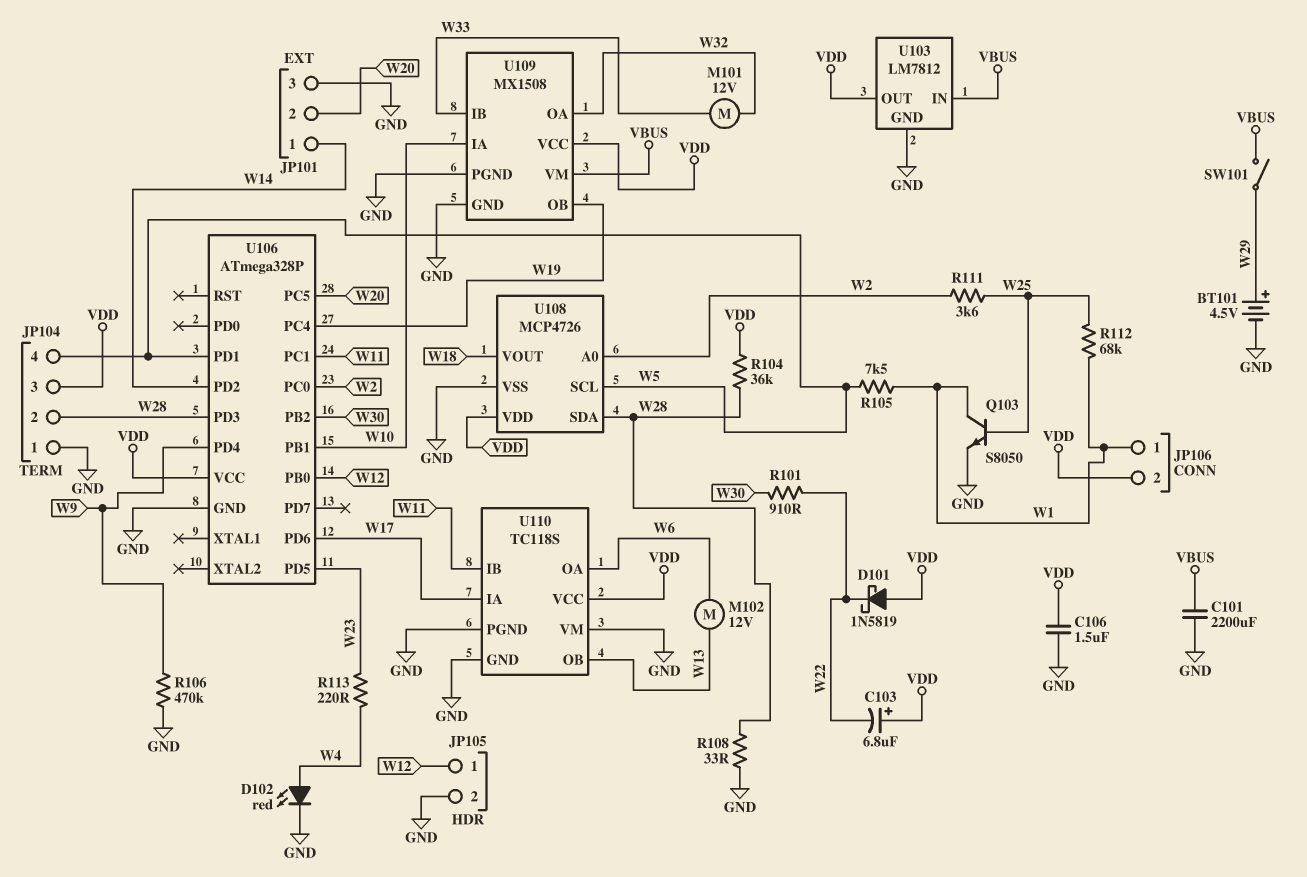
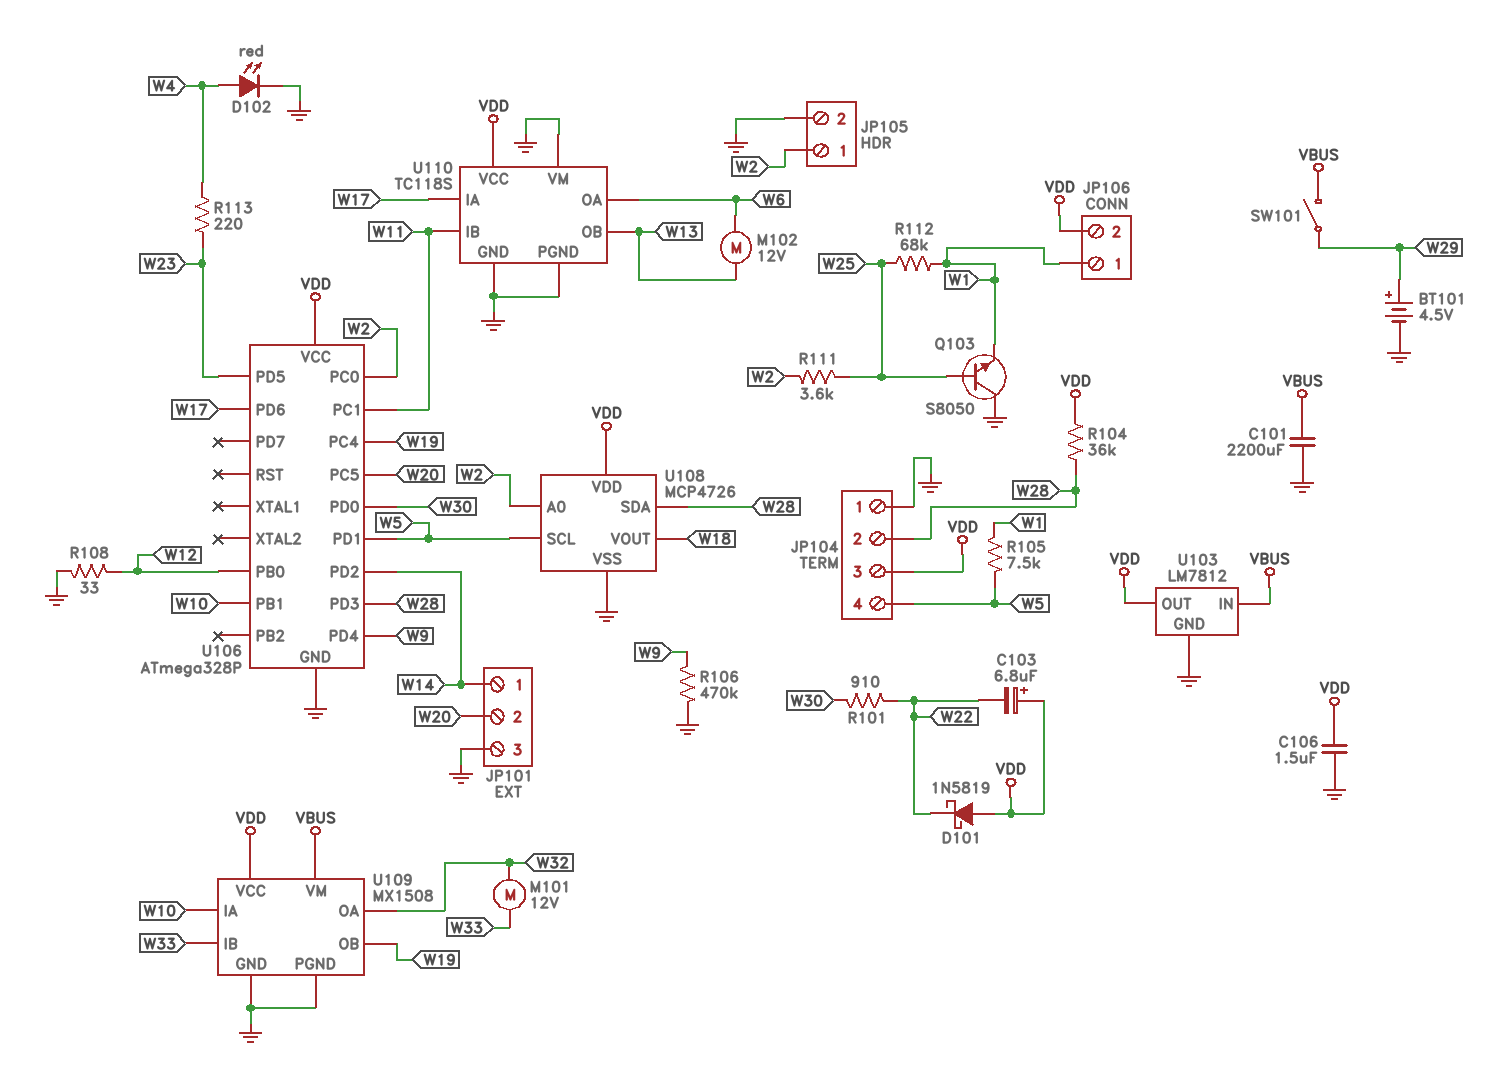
JP105 pin 1: W12 -> W2
Q103: NPN S8050 (B W25, C W1, E GND) -> NPN S8050 (B W25, C GND, E W1)
R108: 33 (GND, W28) -> 33 (GND, W12)
U106 pin PB2: W30 -> none
U106 pin PD0: none -> W30

